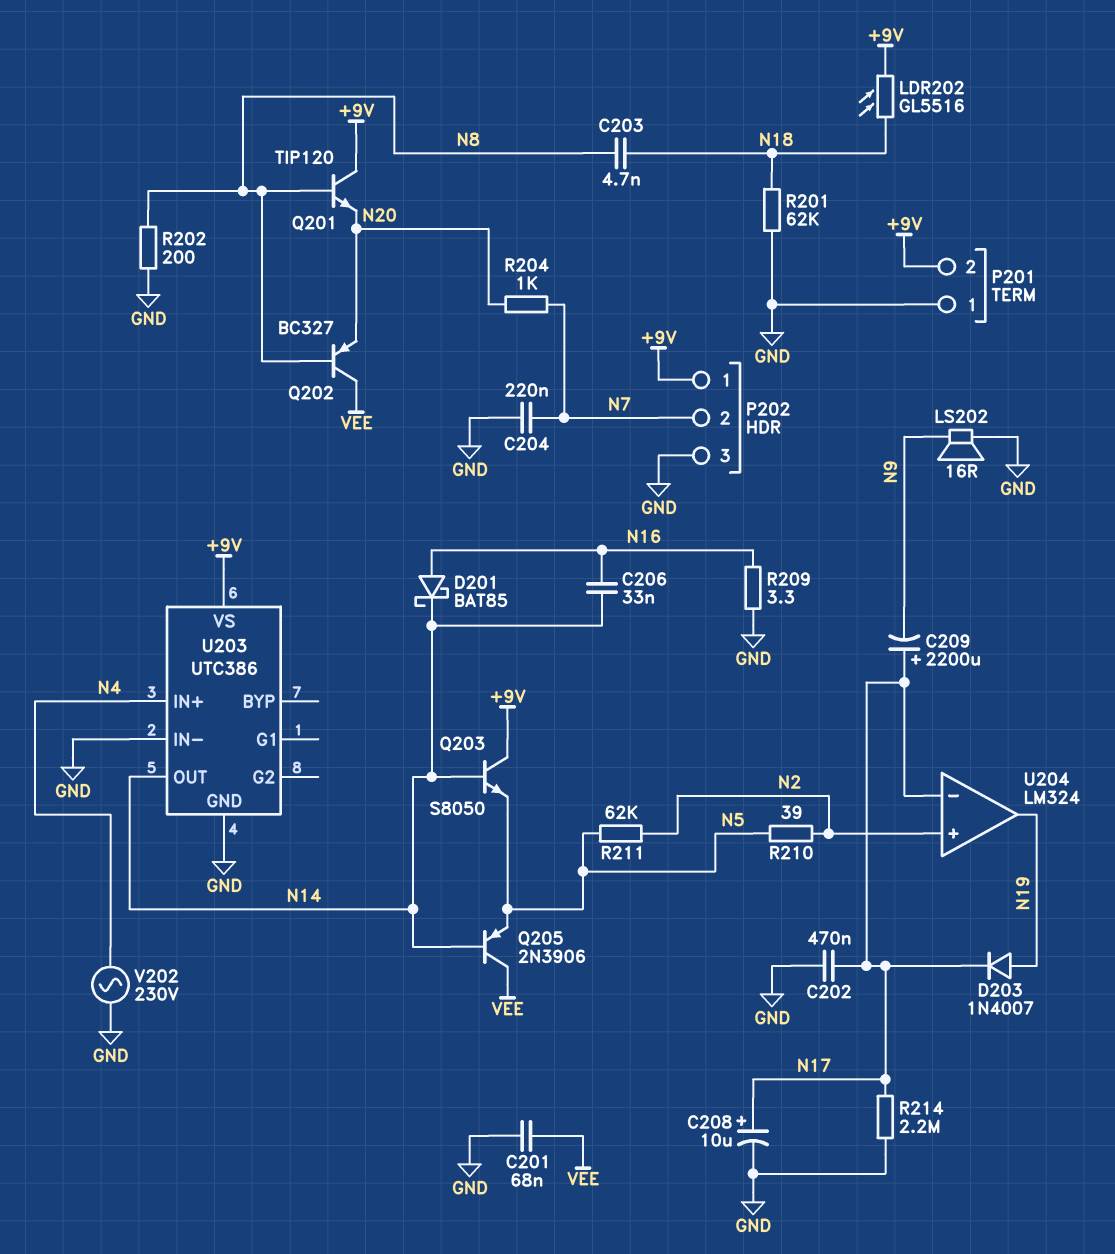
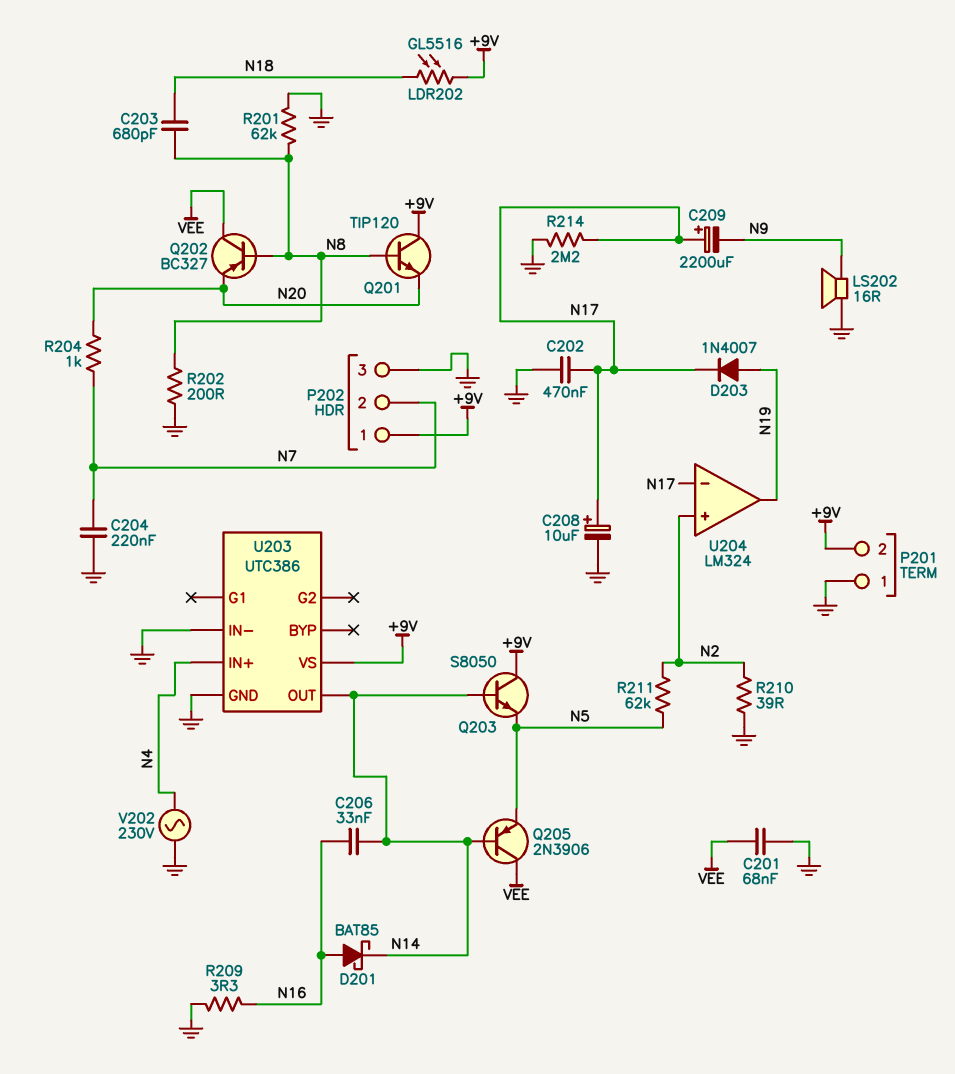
C203: 4.7nF (N8, N18) -> 680pF (N8, N18)
R201: 62k (GND, N18) -> 62k (GND, N8)
R210: 39 (N2, N5) -> 39 (GND, N2)

